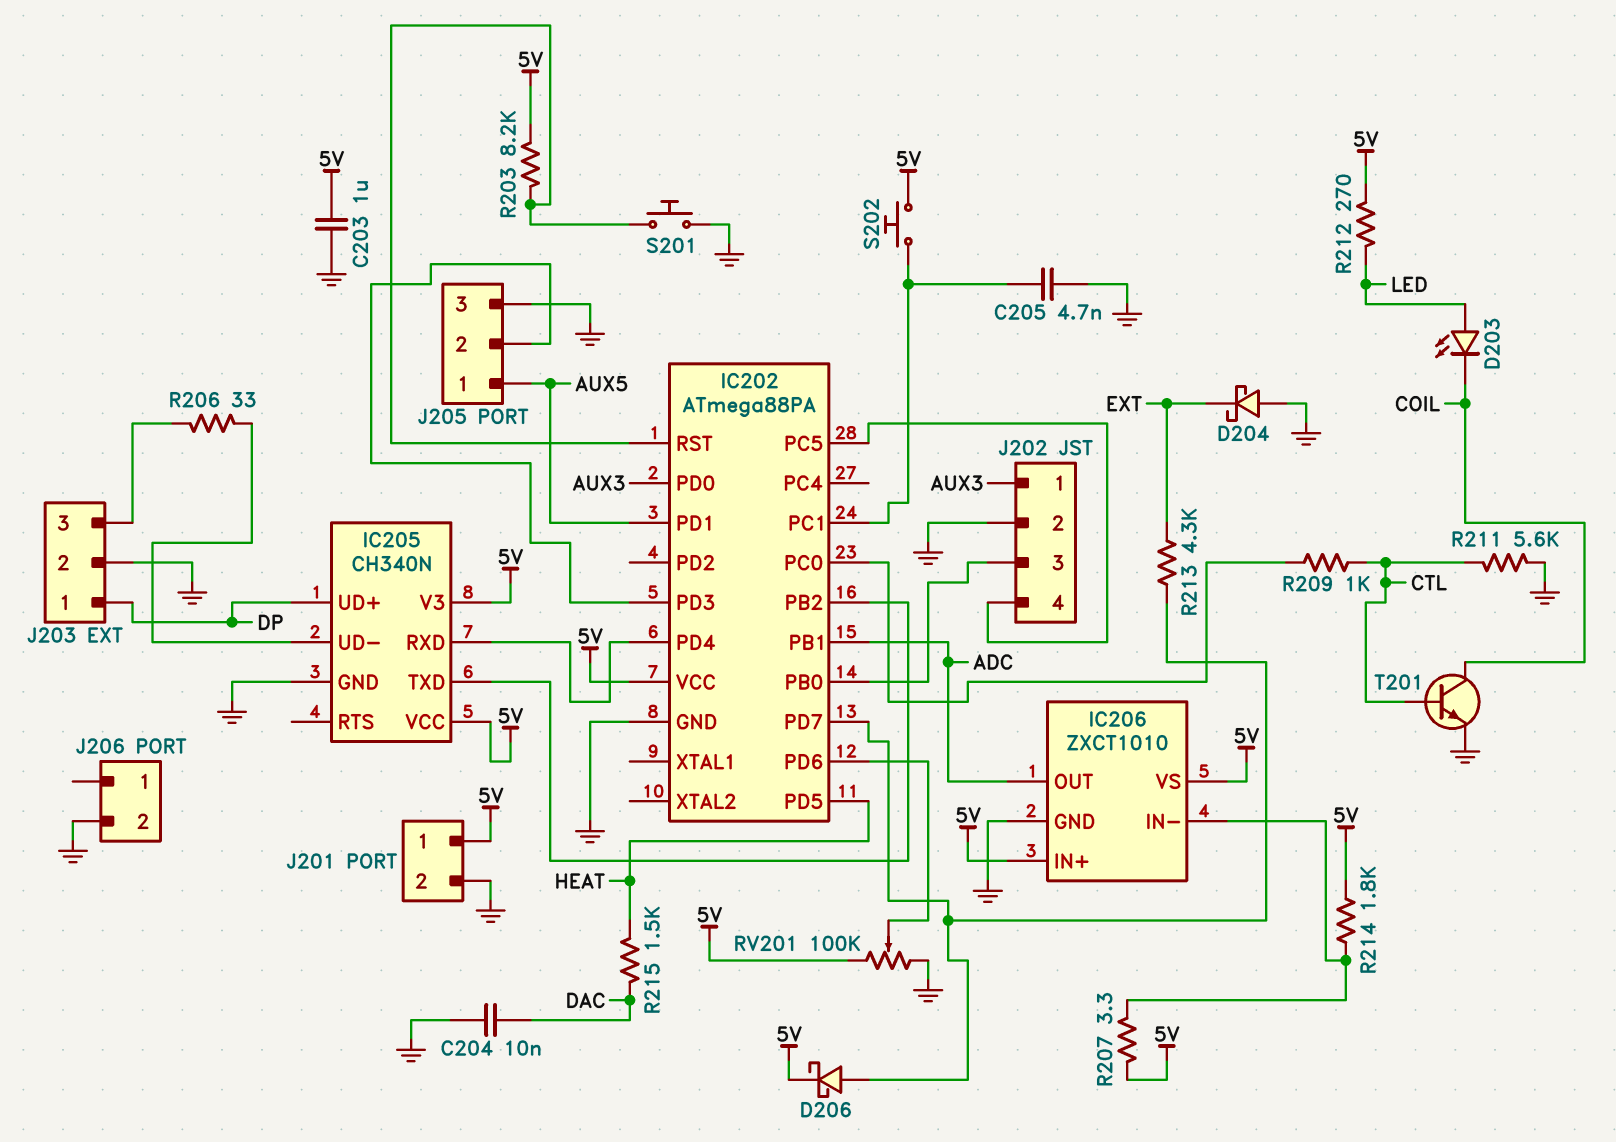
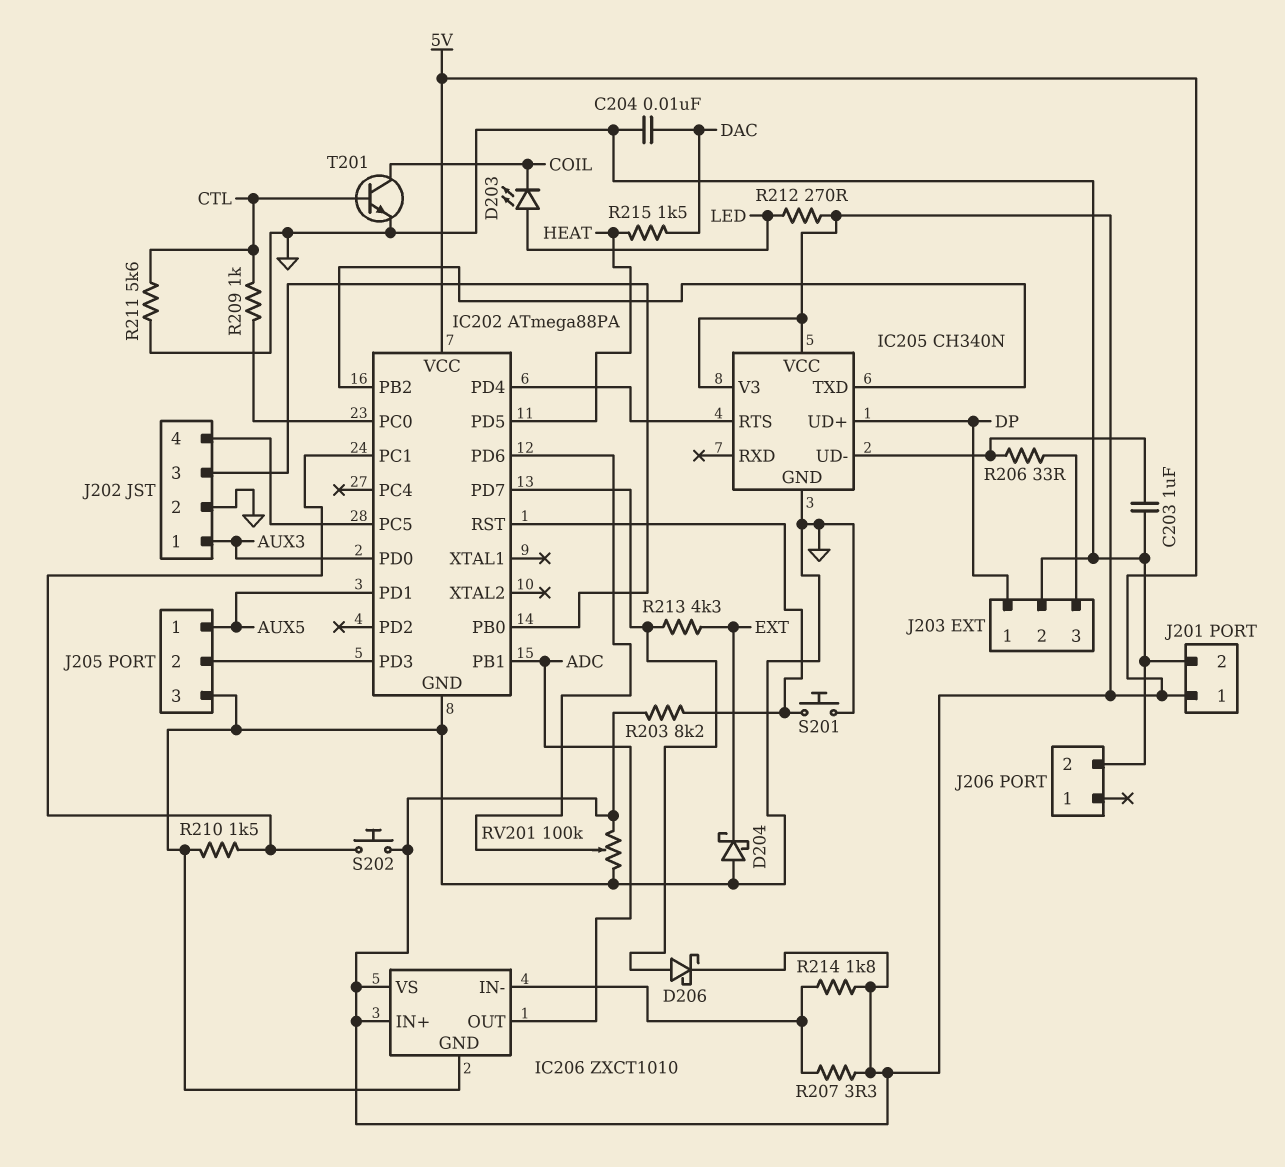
C203: 1uF (5V, GND) -> 1uF (GND, IC205/UD-)
C205: 4.7nF (GND, IC202/PC1) -> none
IC205 pin RTS: none -> IC202/PD4
IC205 pin RXD: IC202/PD4 -> none
R210: none -> 1.5k (GND, IC202/PC1)

